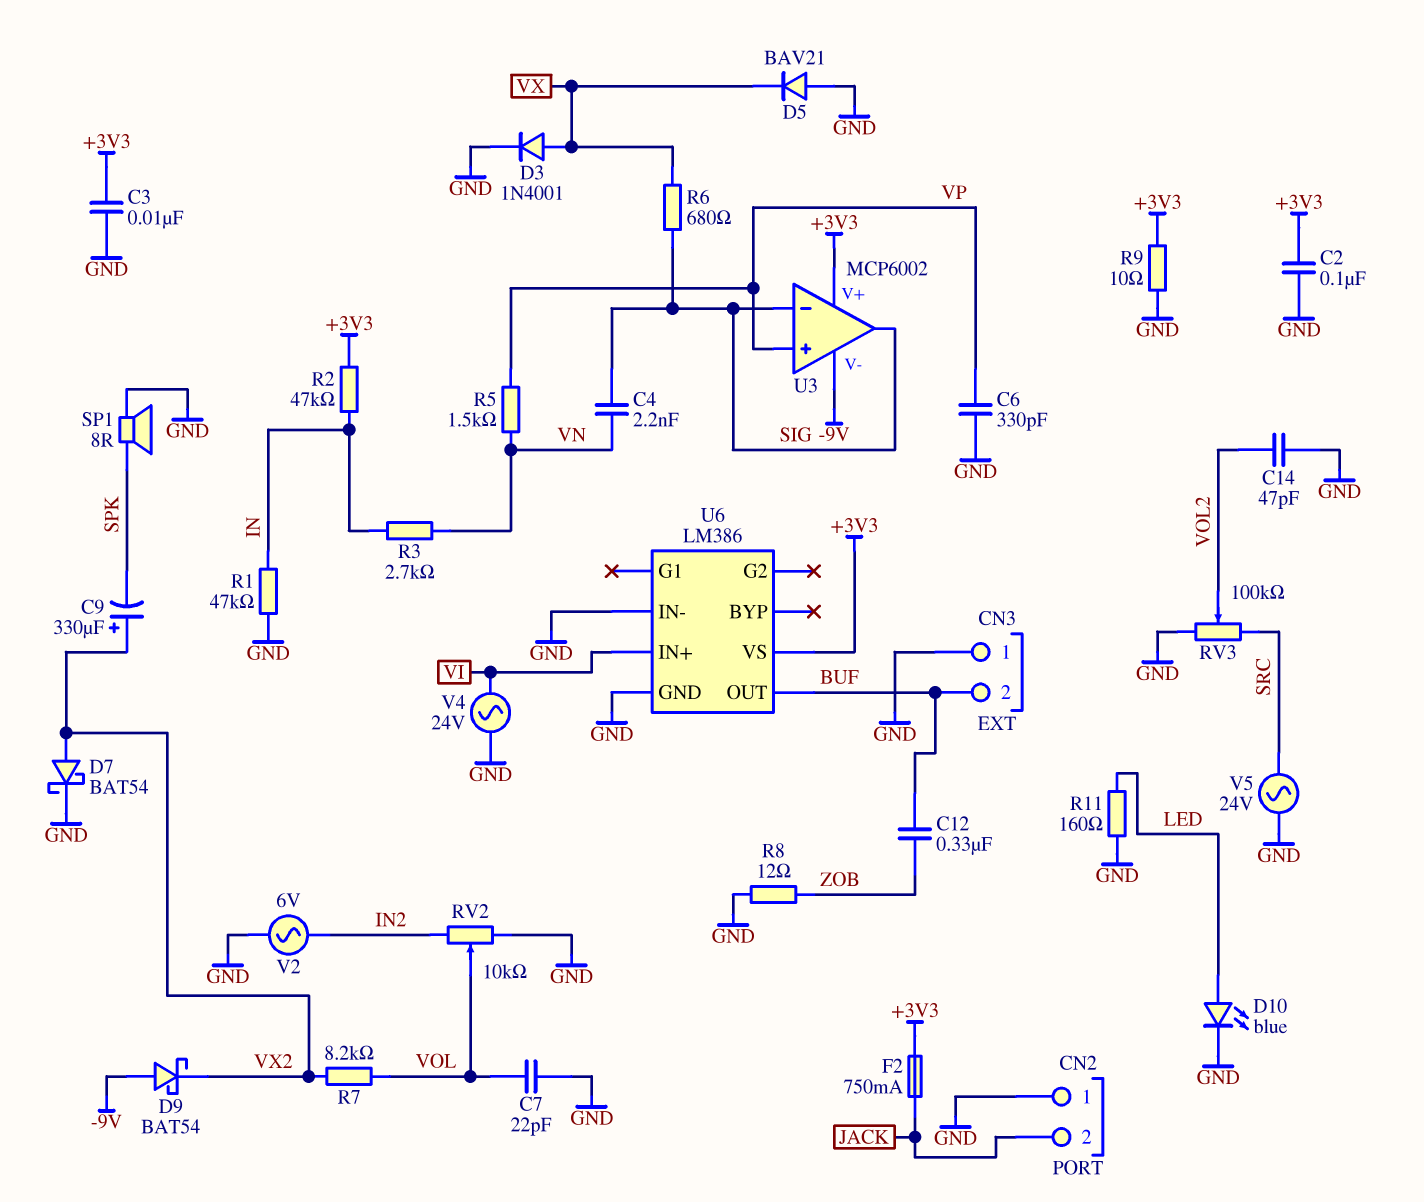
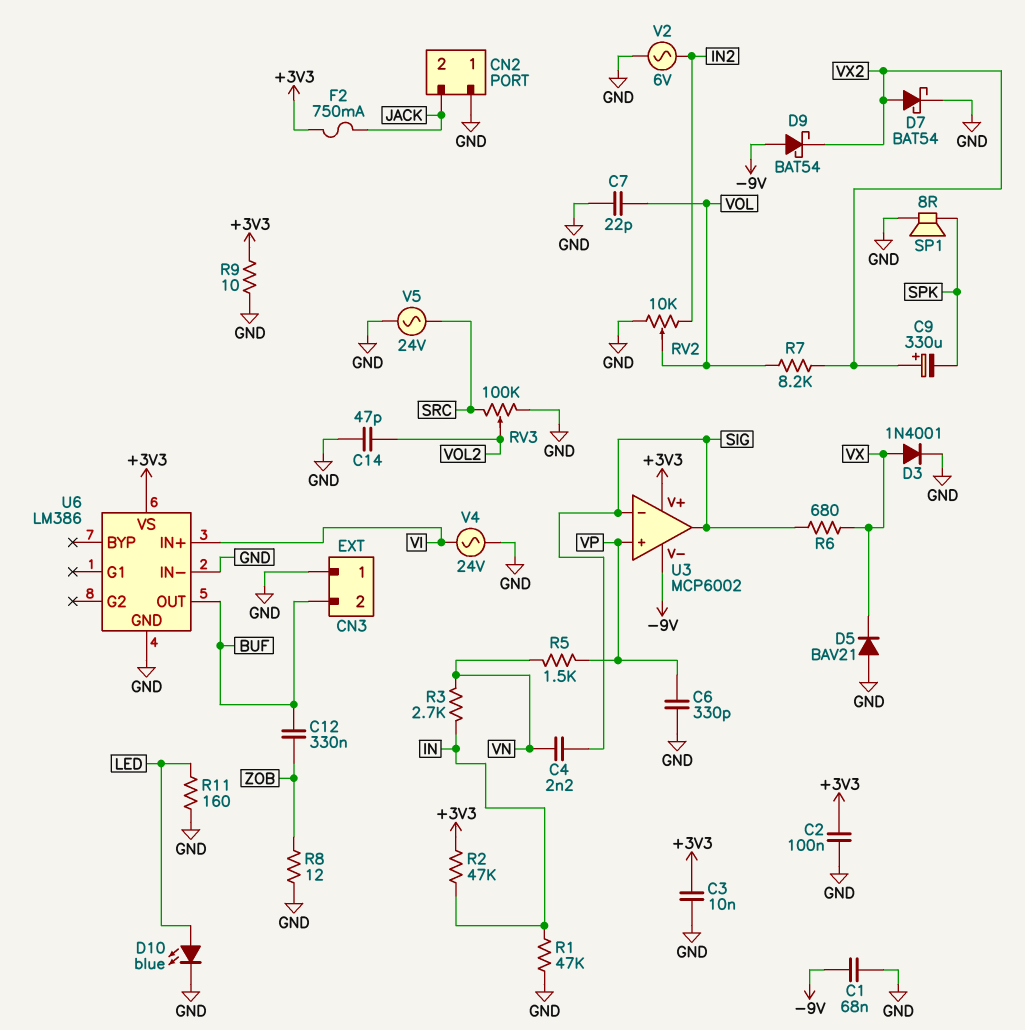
C1: none -> 68nF (-9V, GND)

